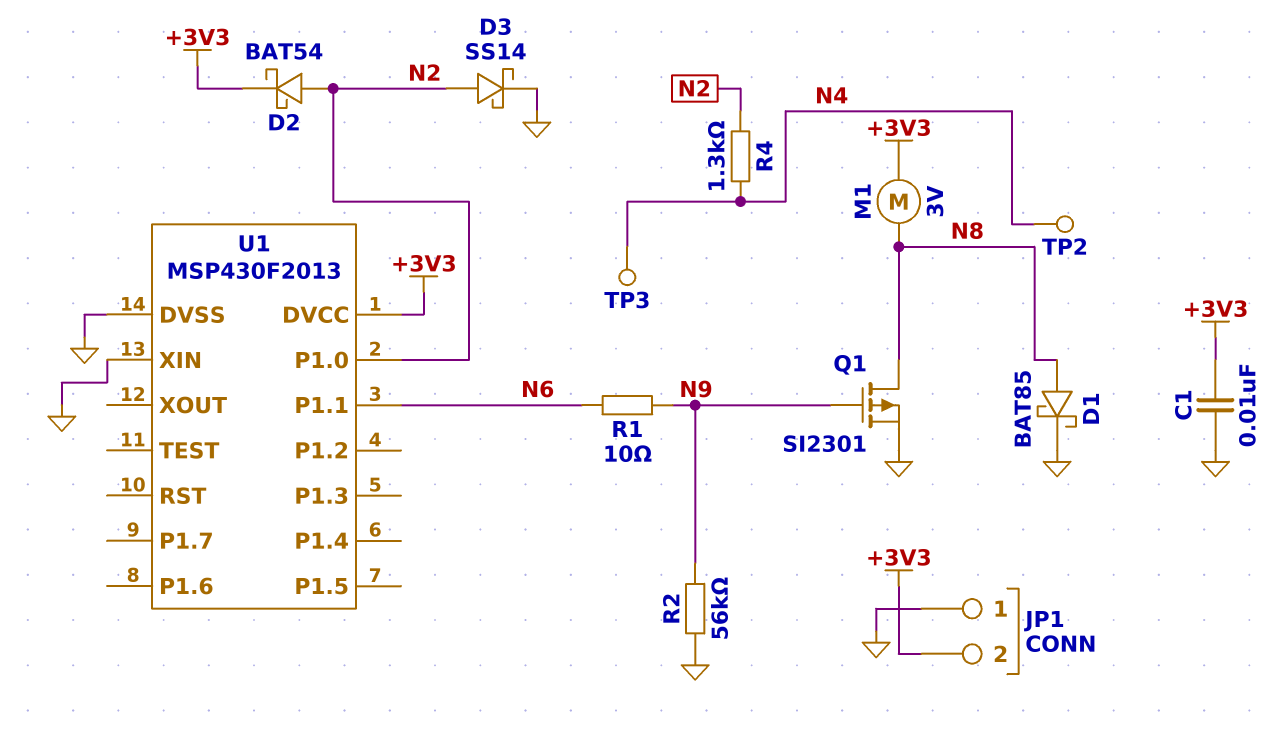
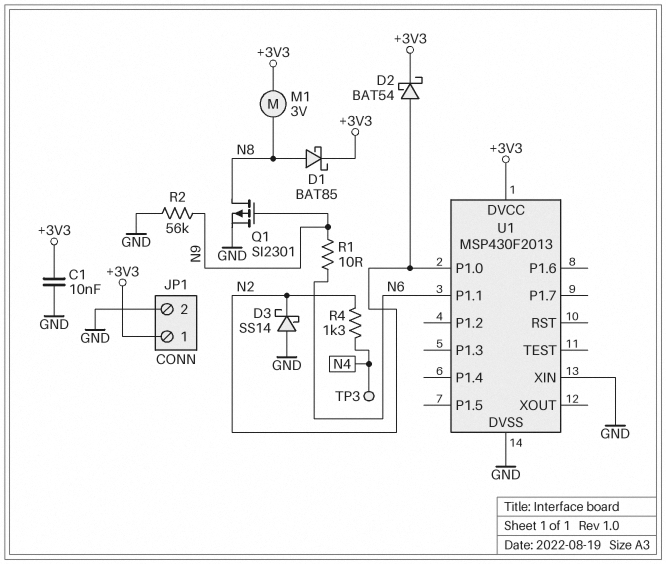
D1: schottky BAT85 (A N8, K GND) -> schottky BAT85 (A N8, K +3V3)
D3: schottky SS14 (A N2, K GND) -> schottky SS14 (A GND, K N2)
JP1 pin 1: GND -> +3V3
JP1 pin 2: +3V3 -> GND
TP2: test point (N4) -> none

